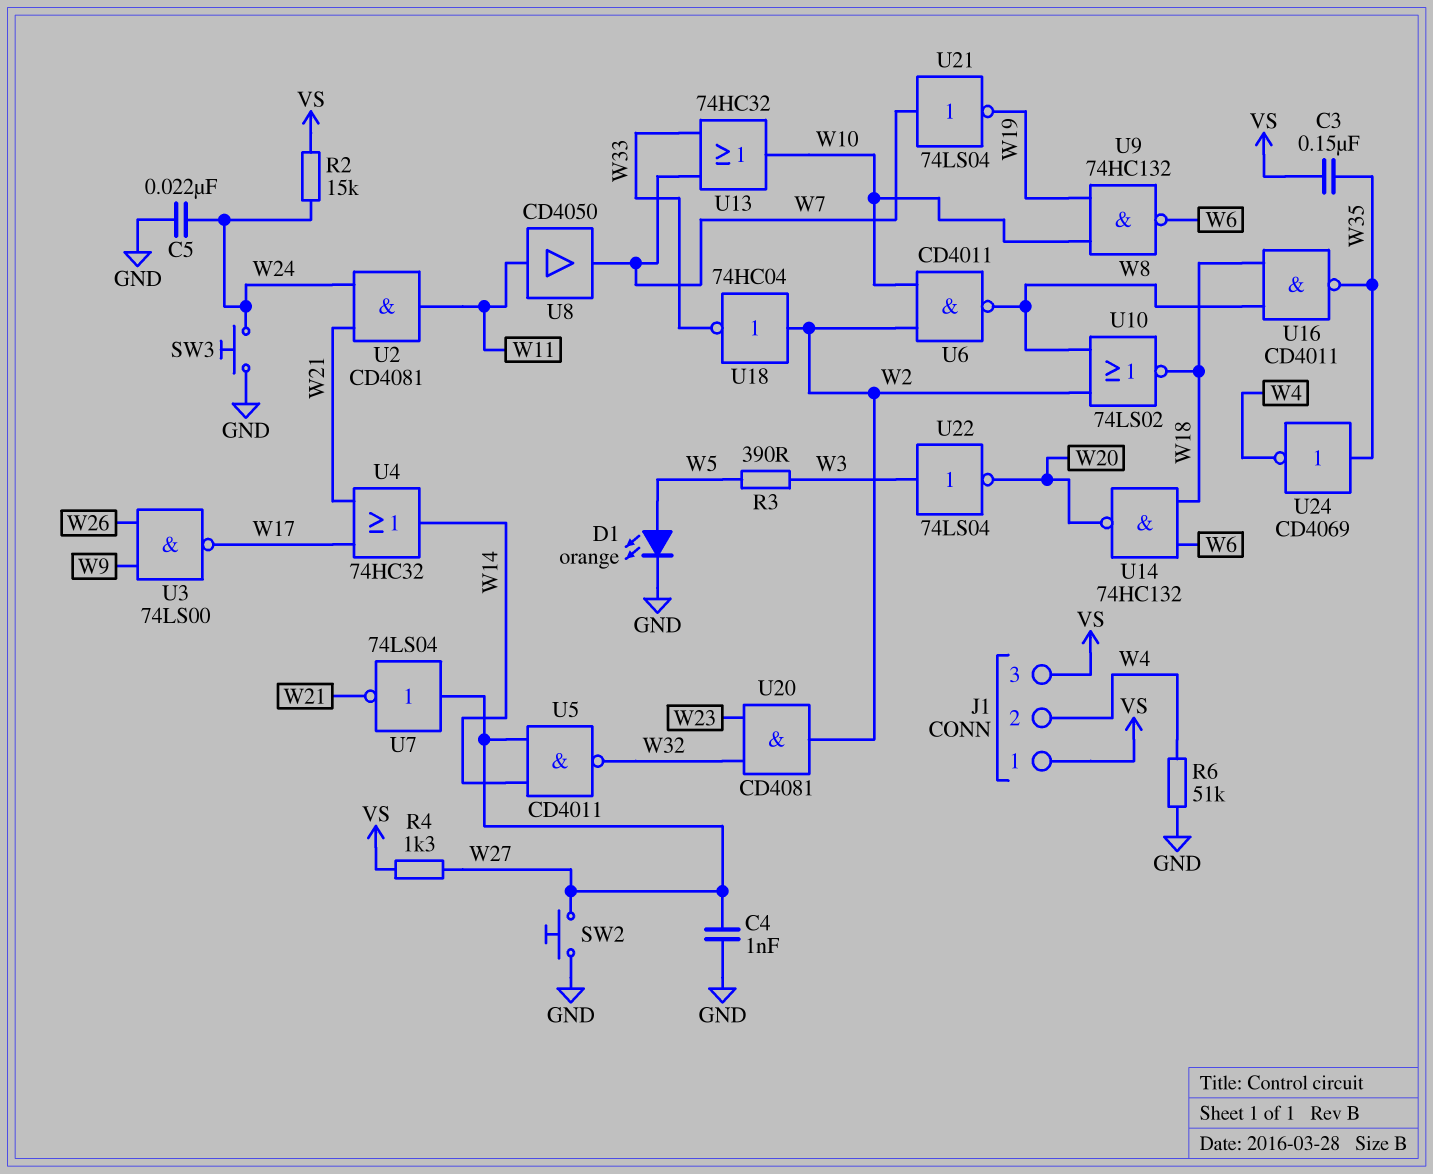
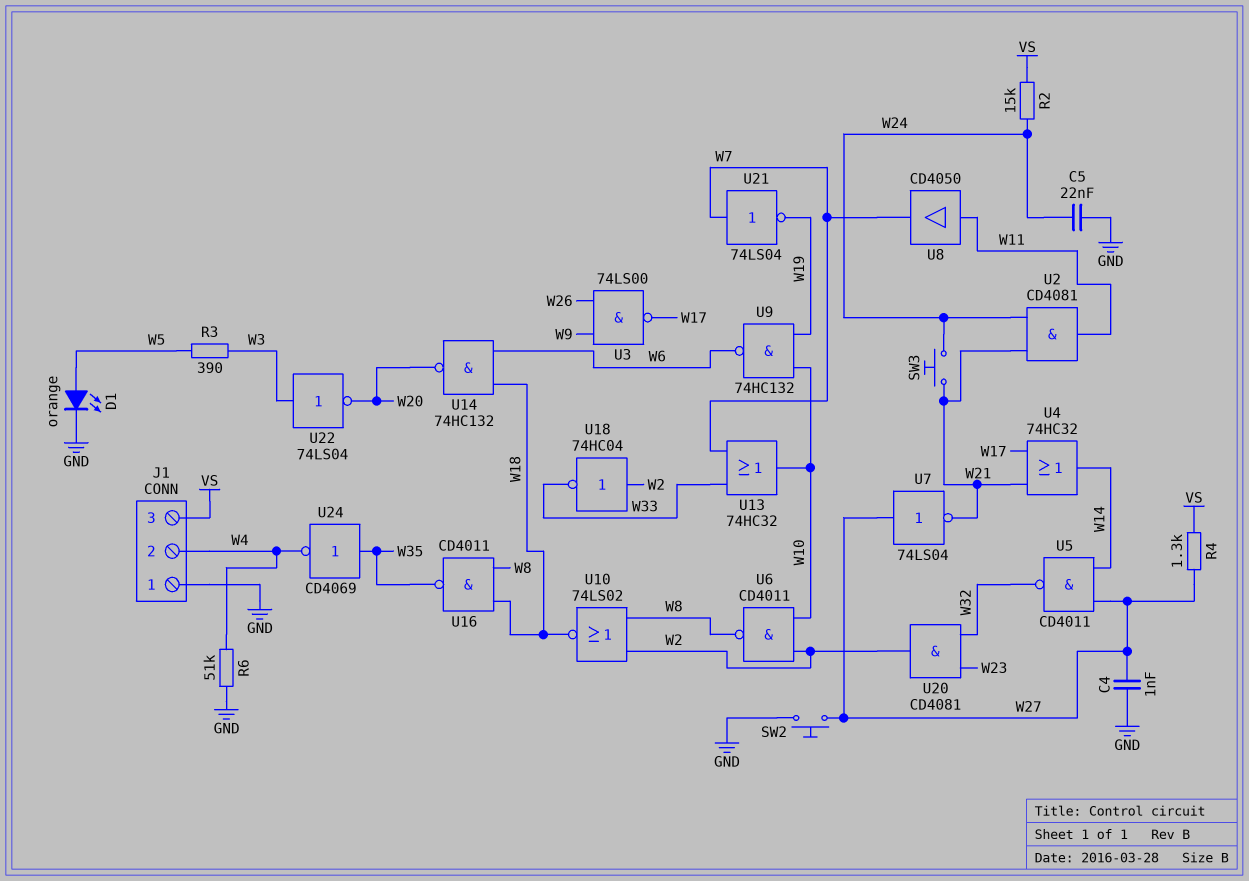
C3: 150nF (VS, W35) -> none
J1 pin 1: VS -> GND
SW3: button (GND, W24) -> button (W21, W24)

